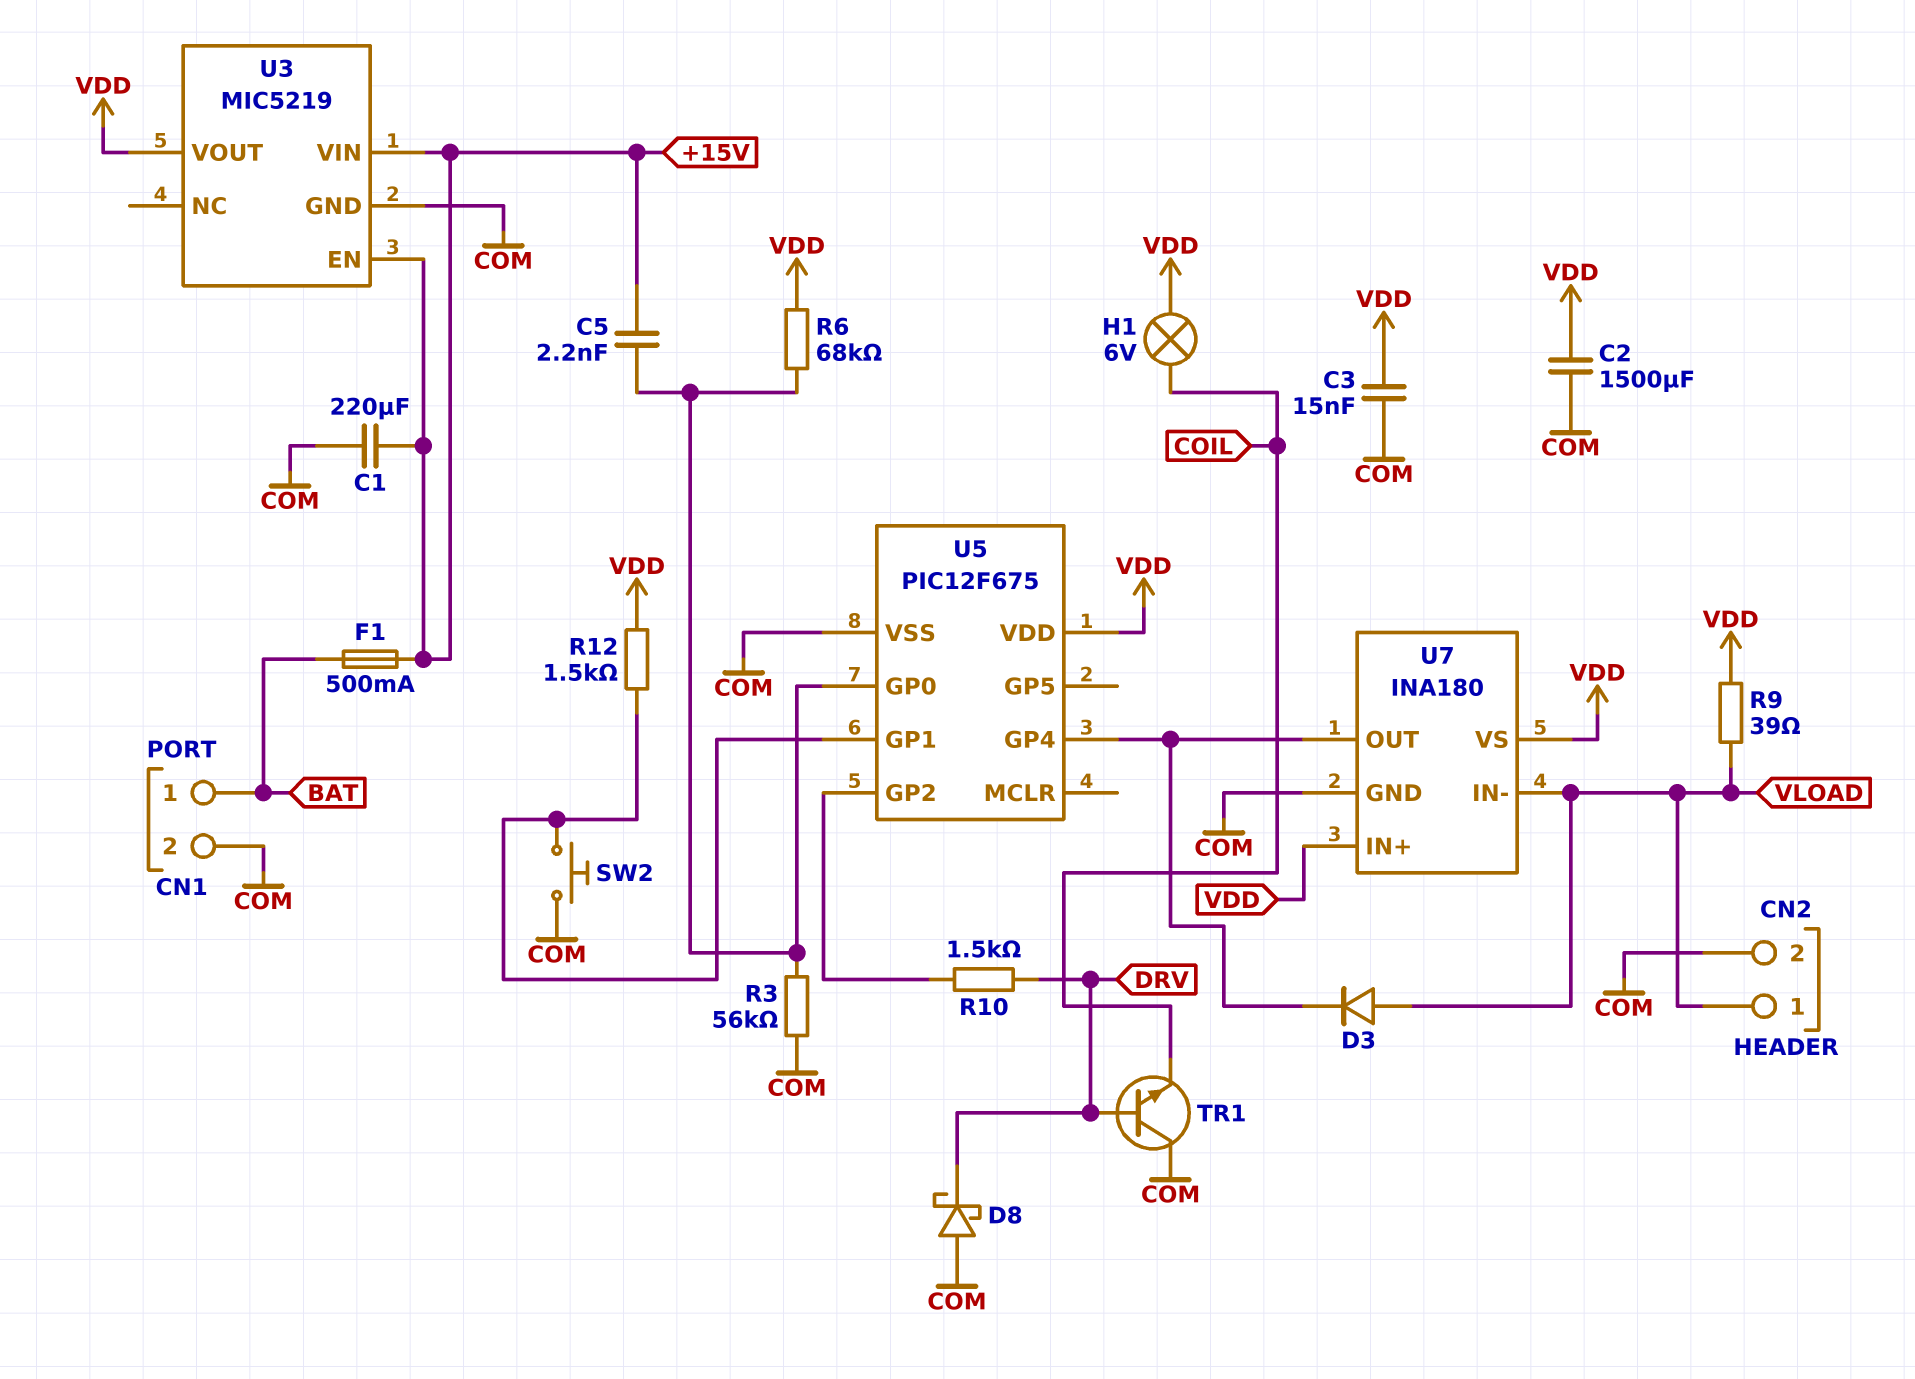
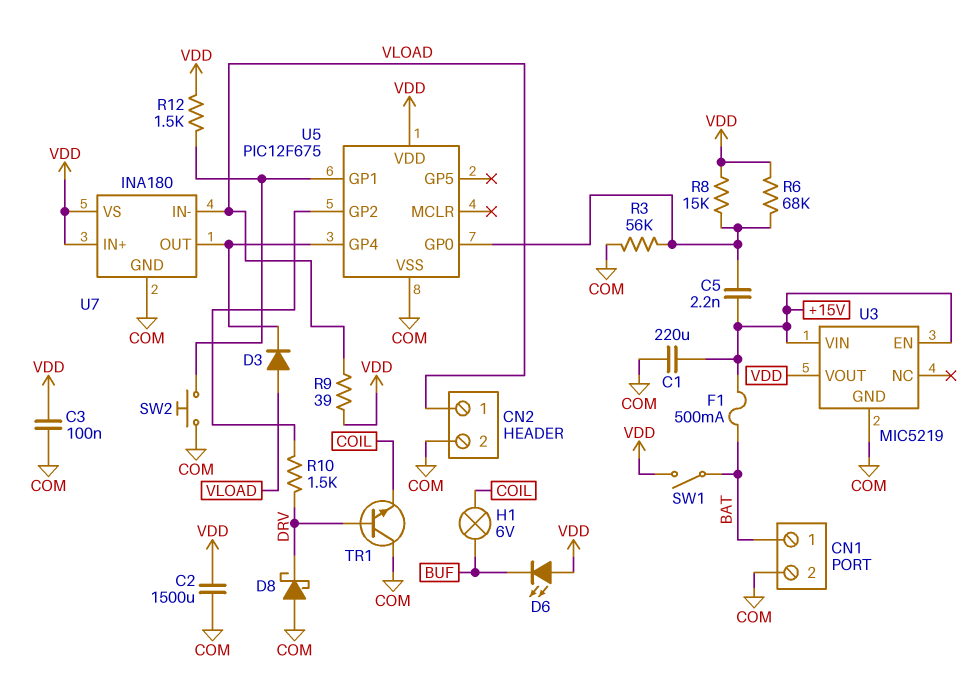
C3: 15nF (COM, VDD) -> 100nF (COM, VDD)
D6: none -> LED (A VDD, K BUF)
H1: lamp 6V (COIL, VDD) -> lamp 6V (BUF, COIL)
R8: none -> 15k (U5/GP0, VDD)
SW1: none -> switch (BAT, VDD)

